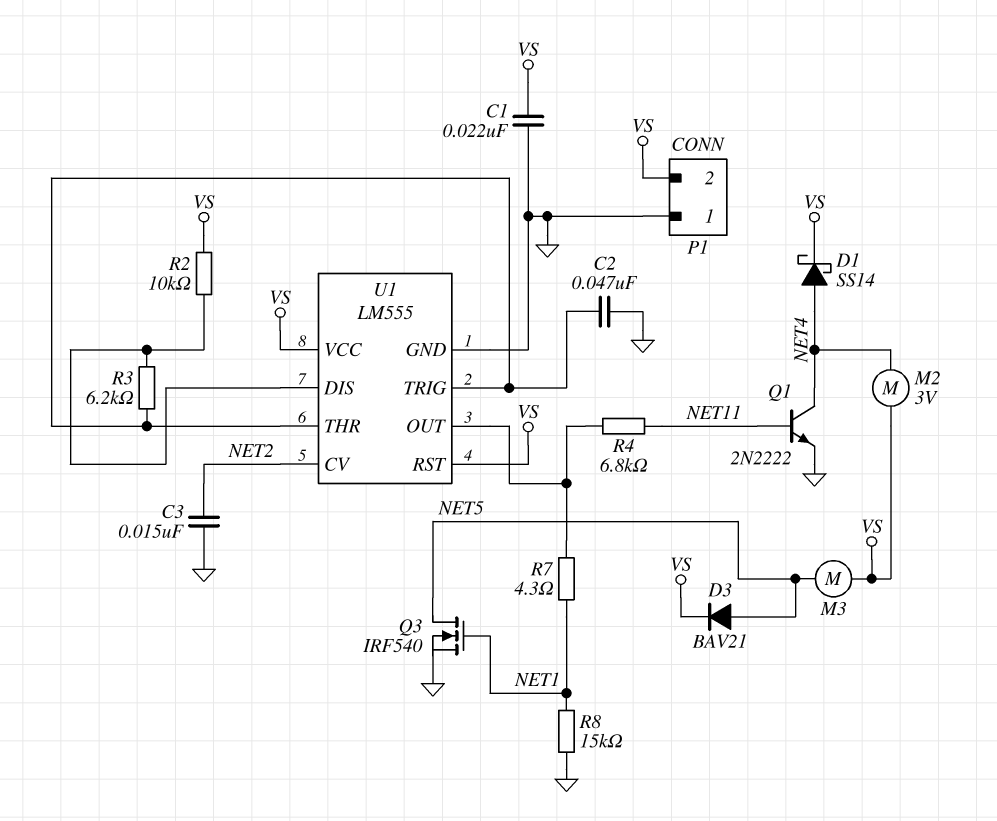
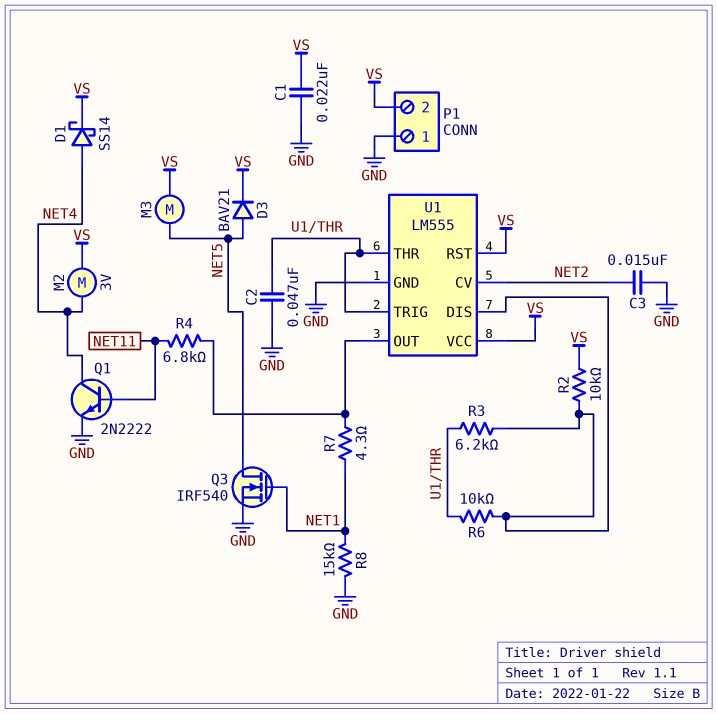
R6: none -> 10k (U1/DIS, U1/THR)

